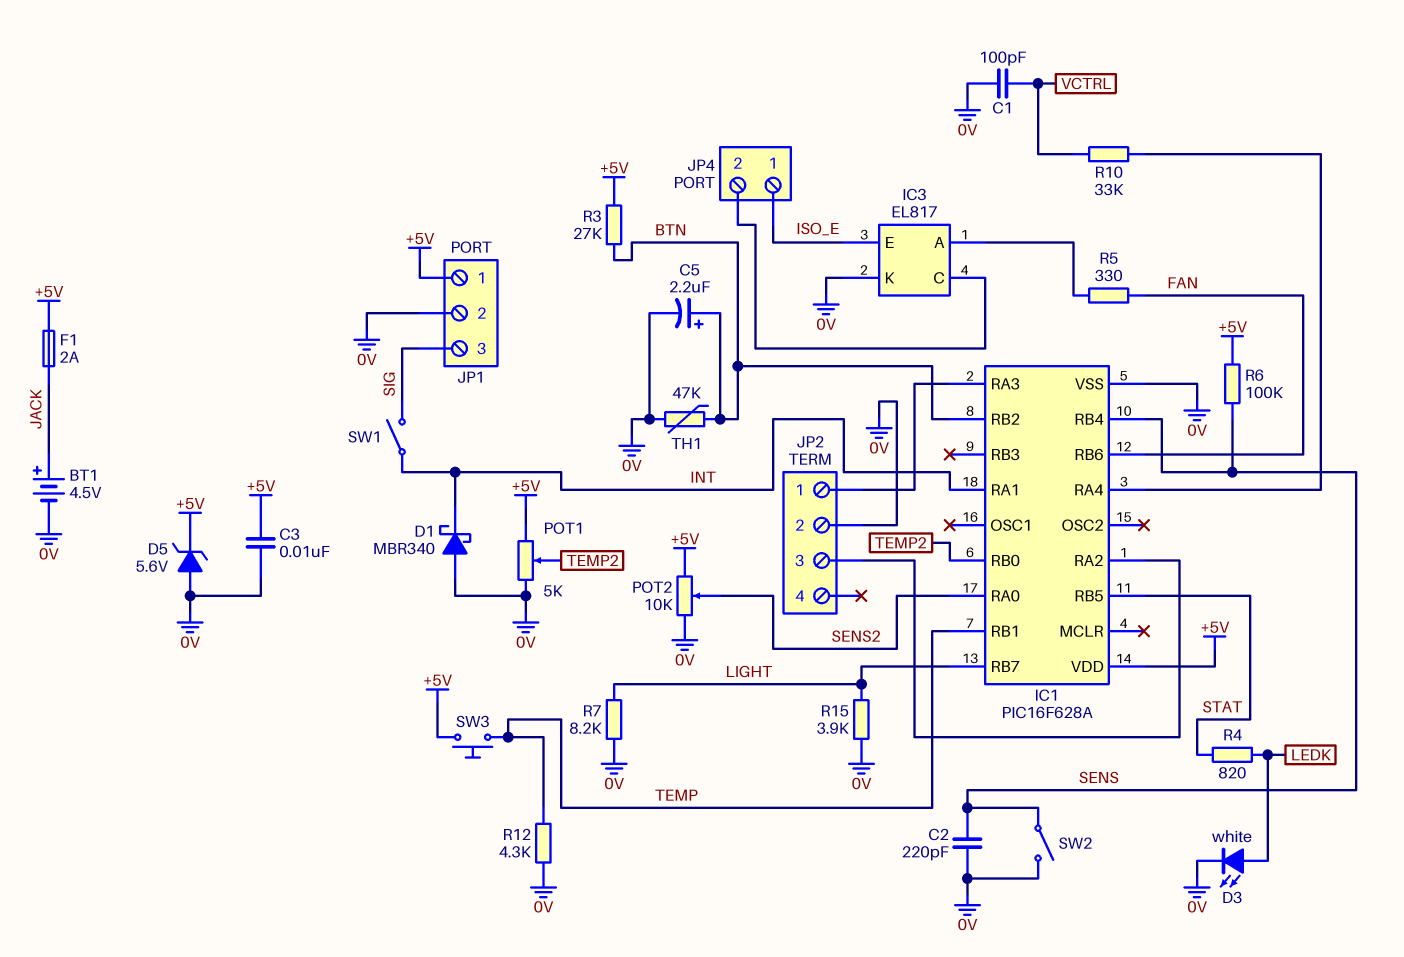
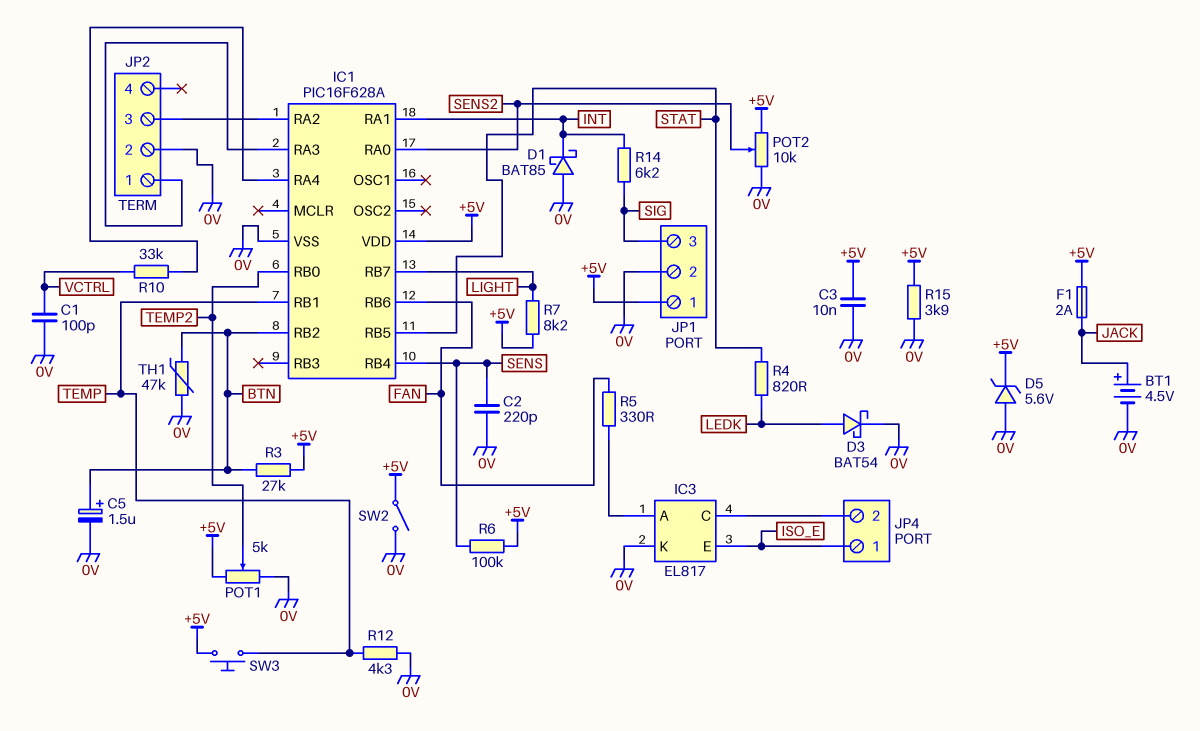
C5: 2.2uF (plus BTN, minus 0V) -> 1.5uF (plus BTN, minus 0V)
D1: schottky MBR340 (A 0V, K INT) -> schottky BAT85 (A 0V, K INT)
D3: LED white (A LEDK, K 0V) -> schottky BAT54 (A LEDK, K 0V)
R7: 8.2k (0V, LIGHT) -> 8.2k (+5V, LIGHT)
R14: none -> 6.2k (INT, SIG)
R15: 3.9k (0V, LIGHT) -> 3.9k (+5V, 0V)
SW1: switch (INT, SIG) -> none
SW2: switch (0V, SENS) -> switch (+5V, 0V)

